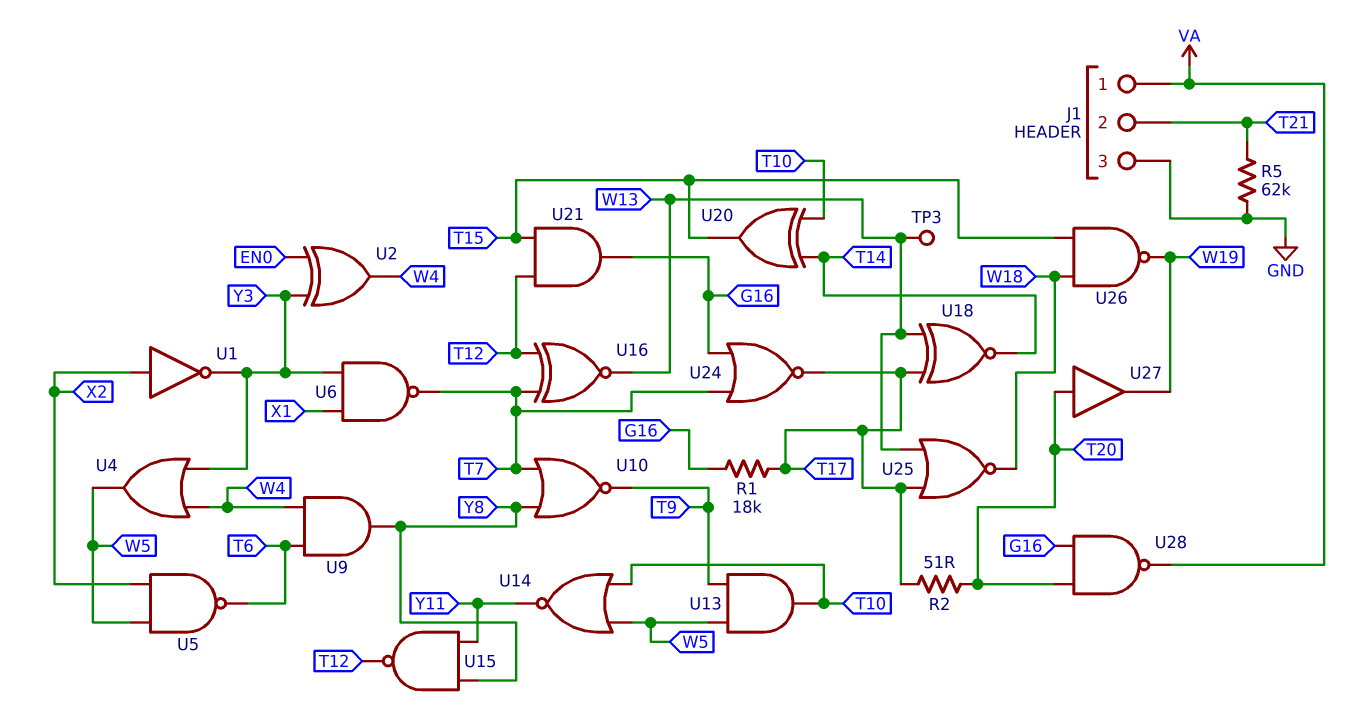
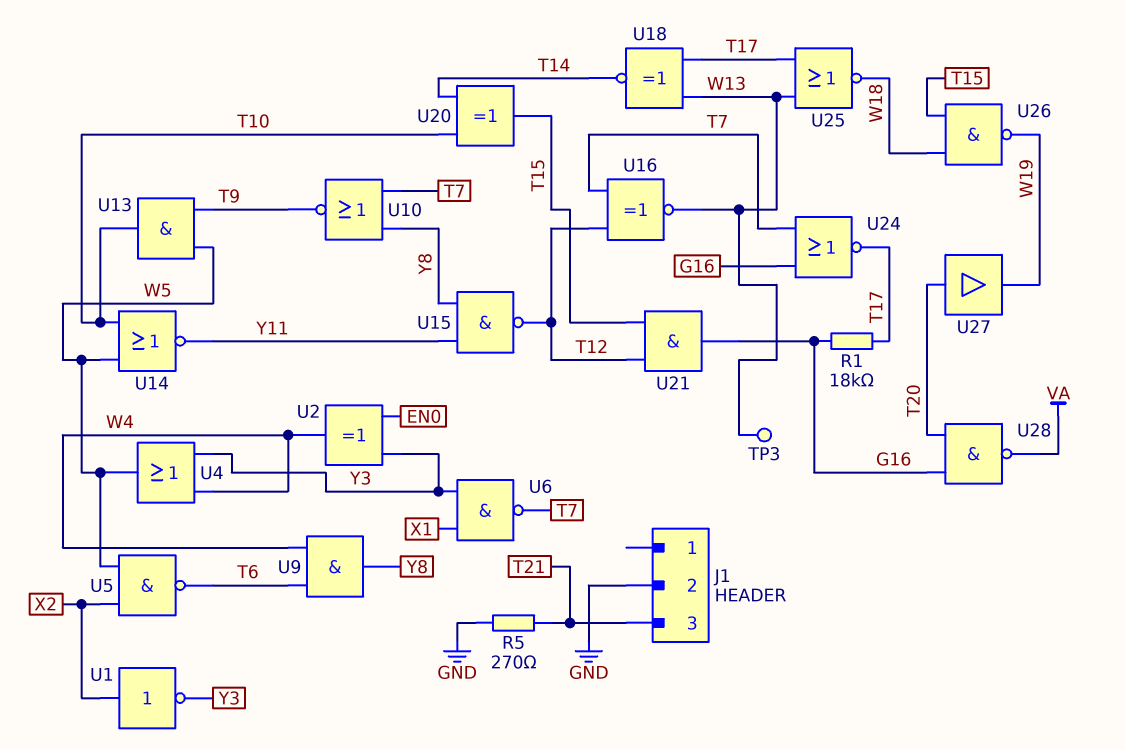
J1 pin 1: VA -> none
J1 pin 2: T21 -> GND
J1 pin 3: GND -> T21
R2: 51 (T17, T20) -> none
R5: 62k (GND, T21) -> 270 (GND, T21)

